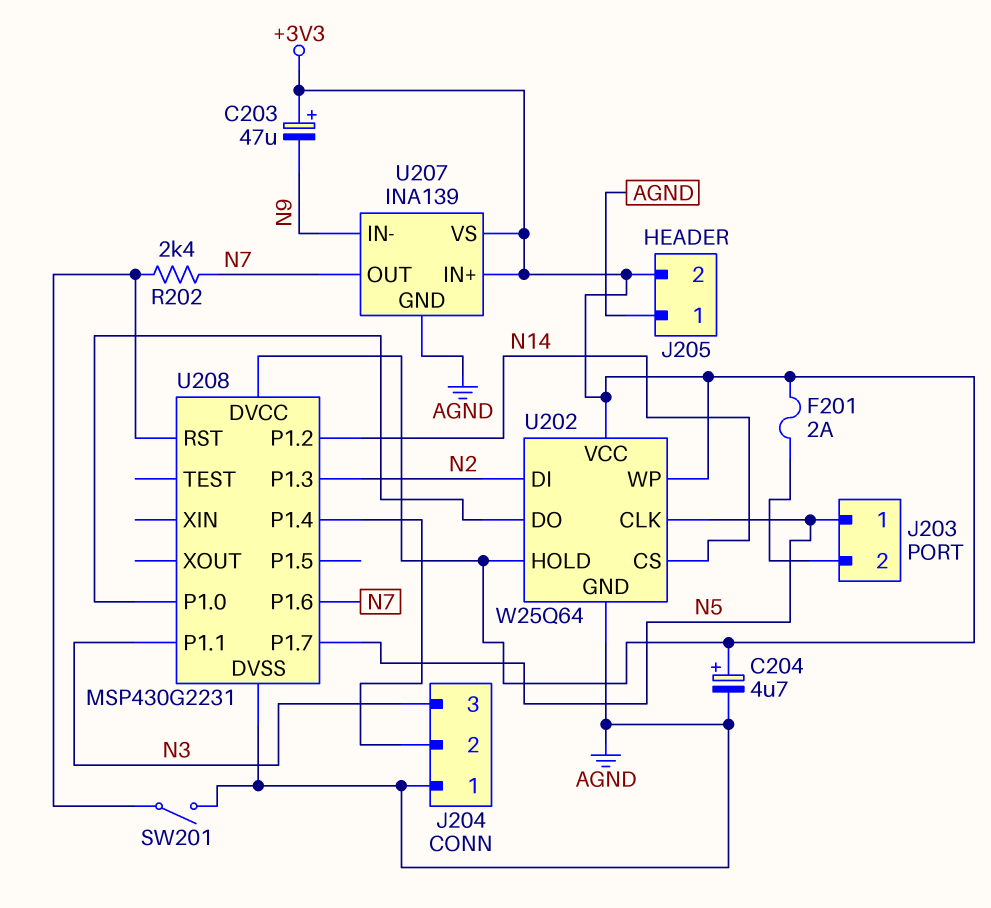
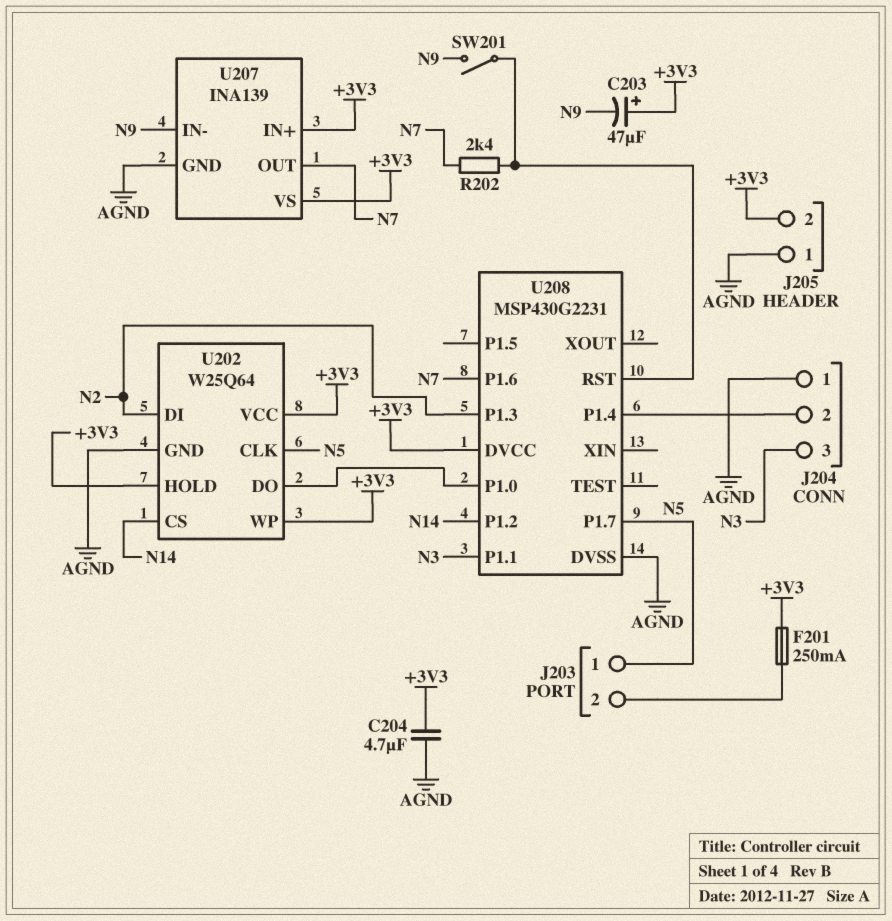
C204: 4.7uF (plus +3V3, minus AGND) -> 4.7uF (+3V3, AGND)
F201: 2A (+3V3, J203/2) -> 250mA (+3V3, J203/2)
SW201: switch (AGND, U208/RST) -> switch (N9, U208/RST)

